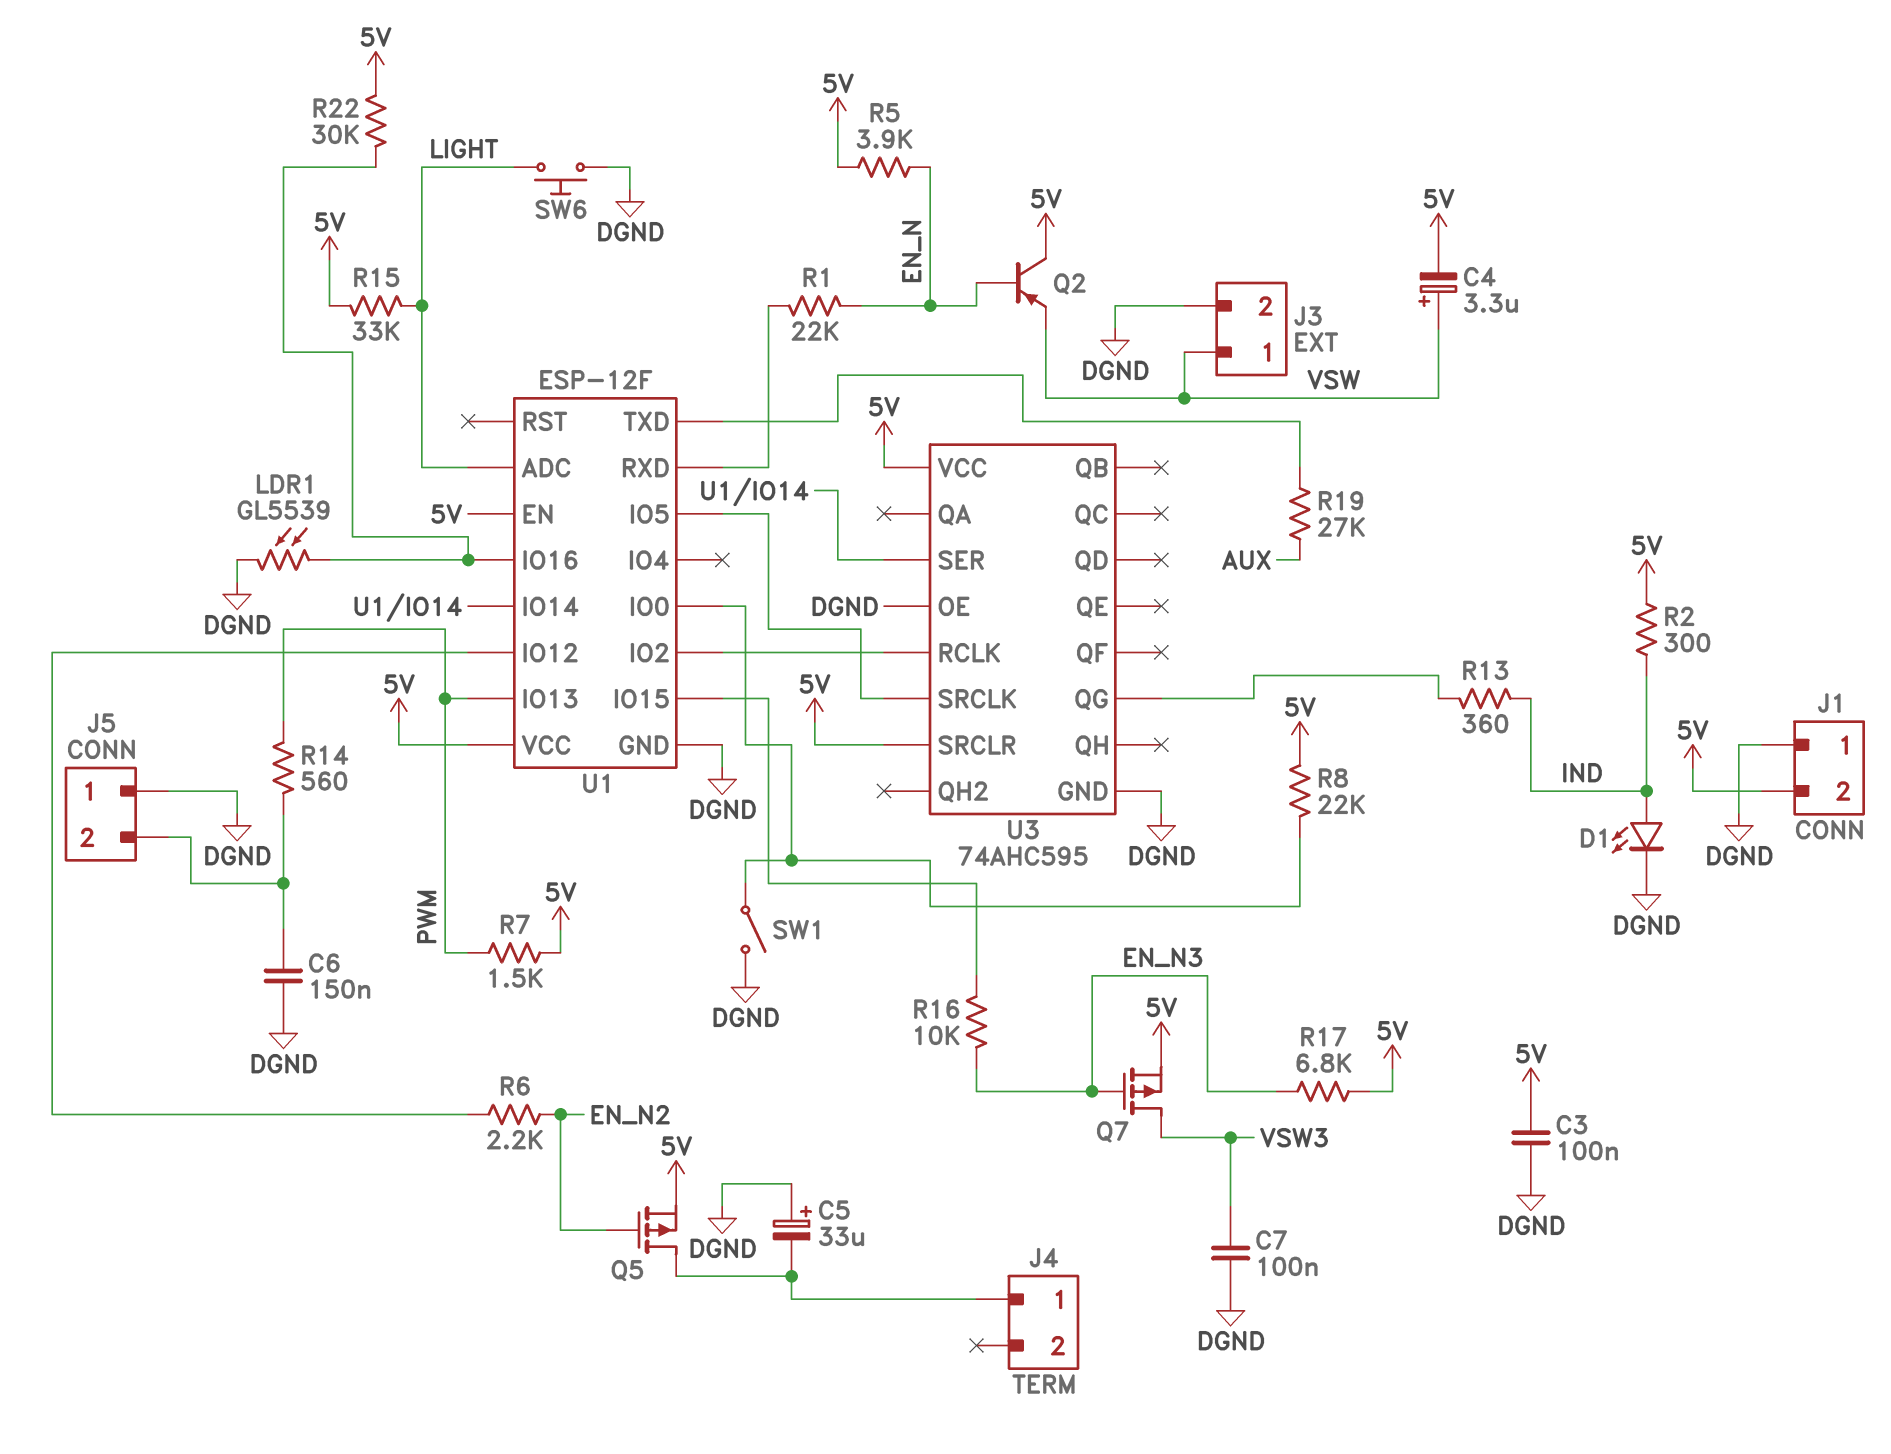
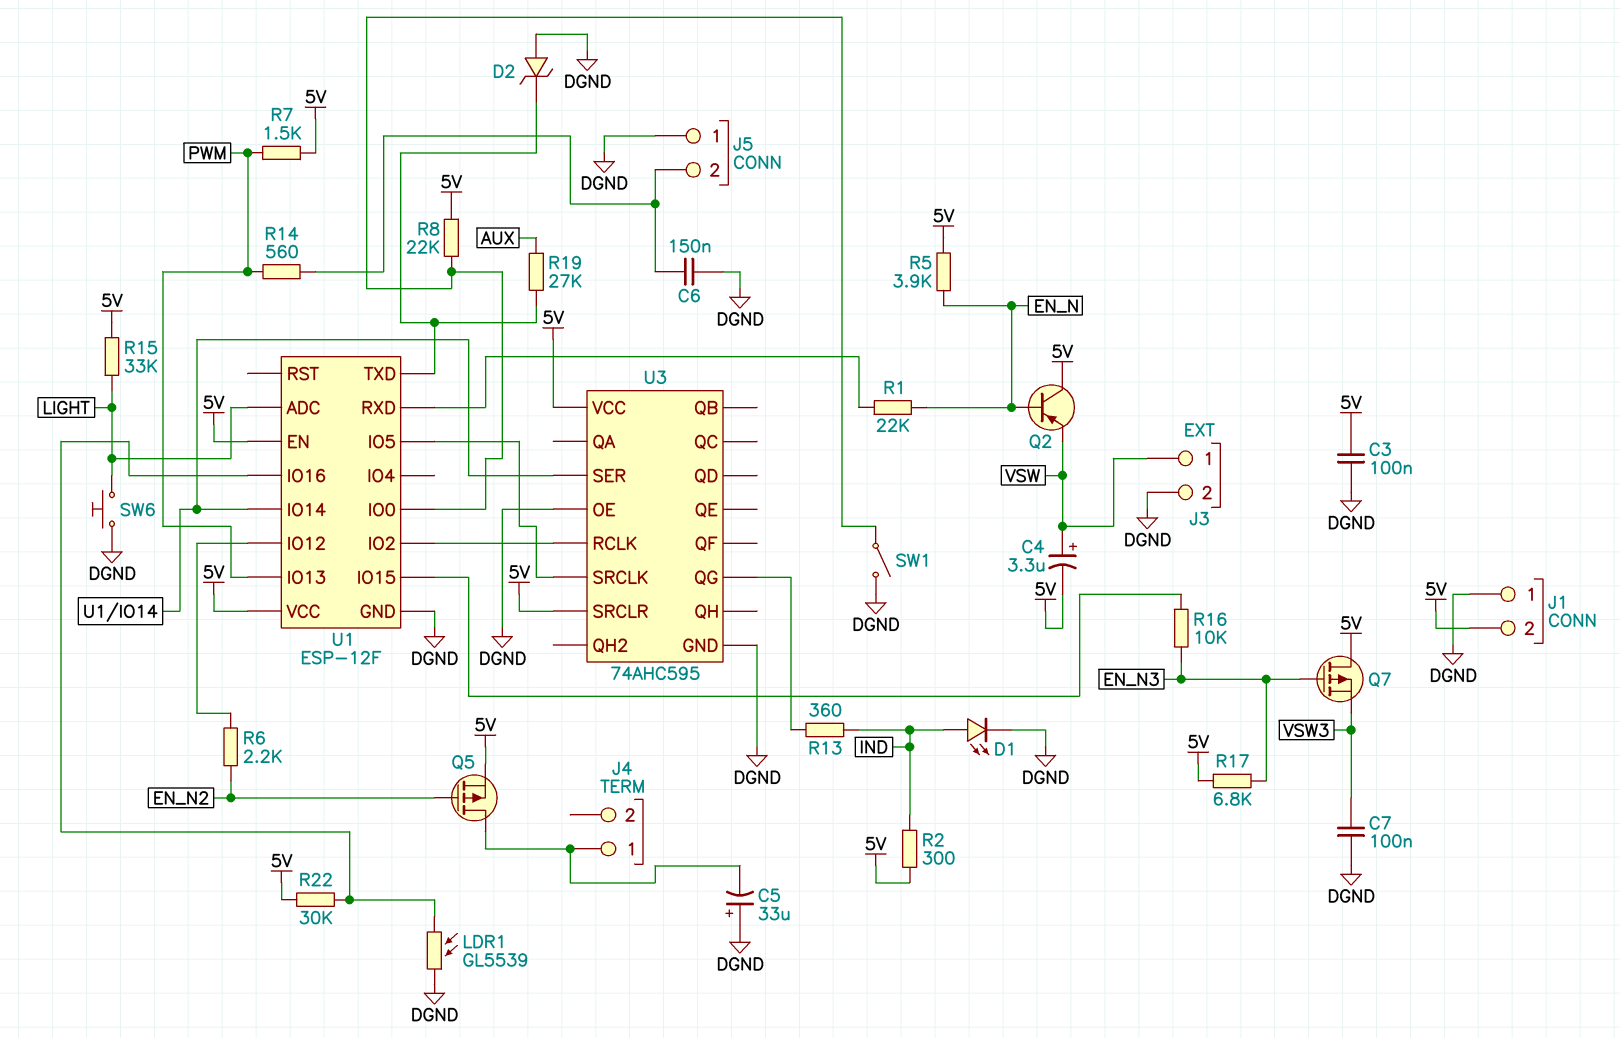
D2: none -> zener (A DGND, K U1/TXD)
Q7: PMOS (G EN_N3, D VSW3, S 5V) -> PMOS (G EN_N3, D 5V, S VSW3)

